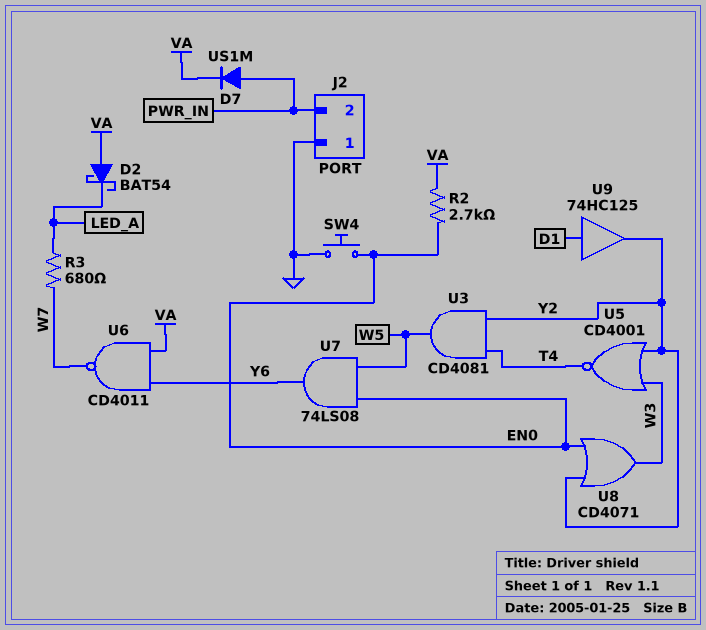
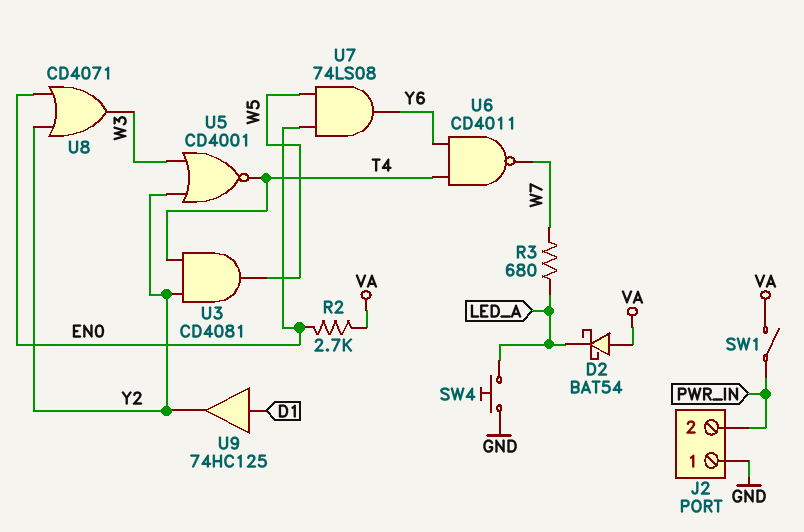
D7: diode US1M (A PWR_IN, K VA) -> none
SW1: none -> switch (PWR_IN, VA)
SW4: button (EN0, GND) -> button (GND, LED_A)
U6: NAND CD4011 (in VA, in Y6, out W7) -> NAND CD4011 (in T4, in Y6, out W7)

